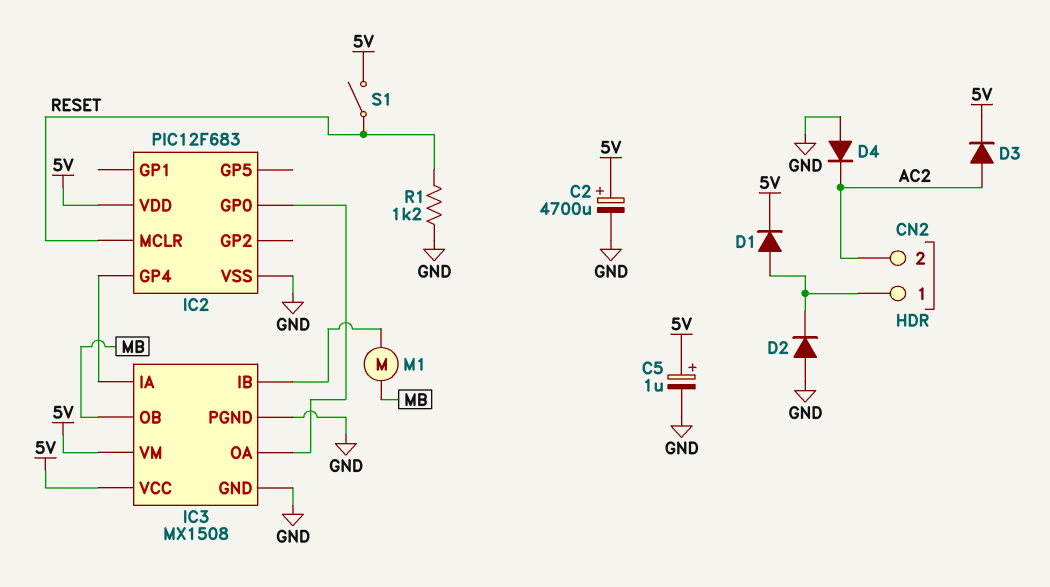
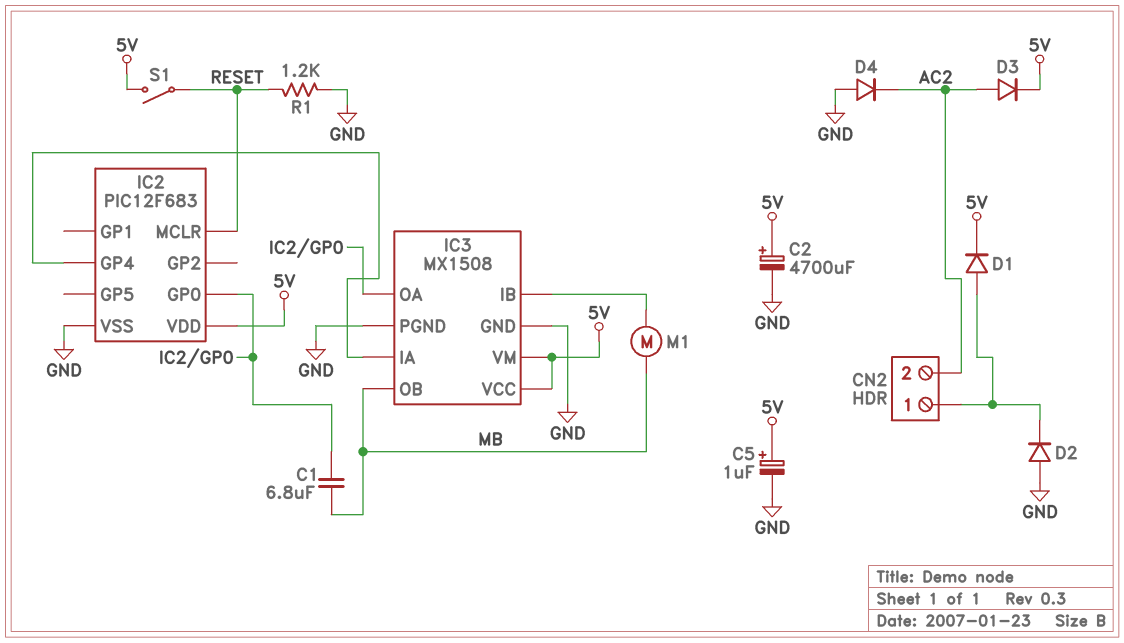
C1: none -> 6.8uF (IC2/GP0, MB)

